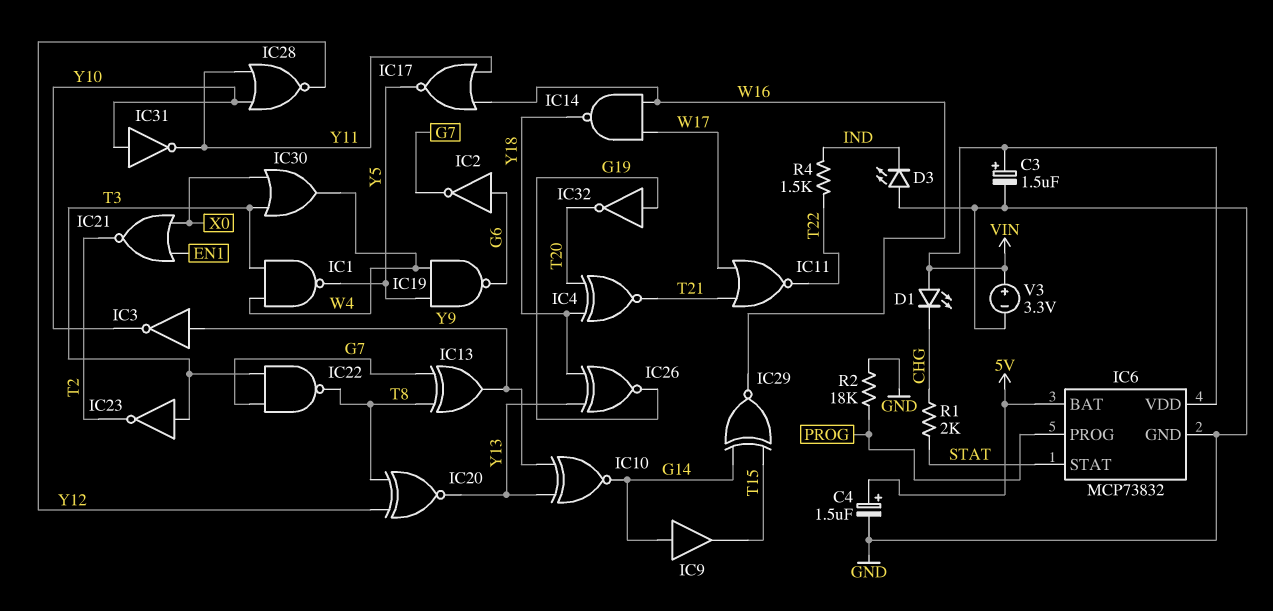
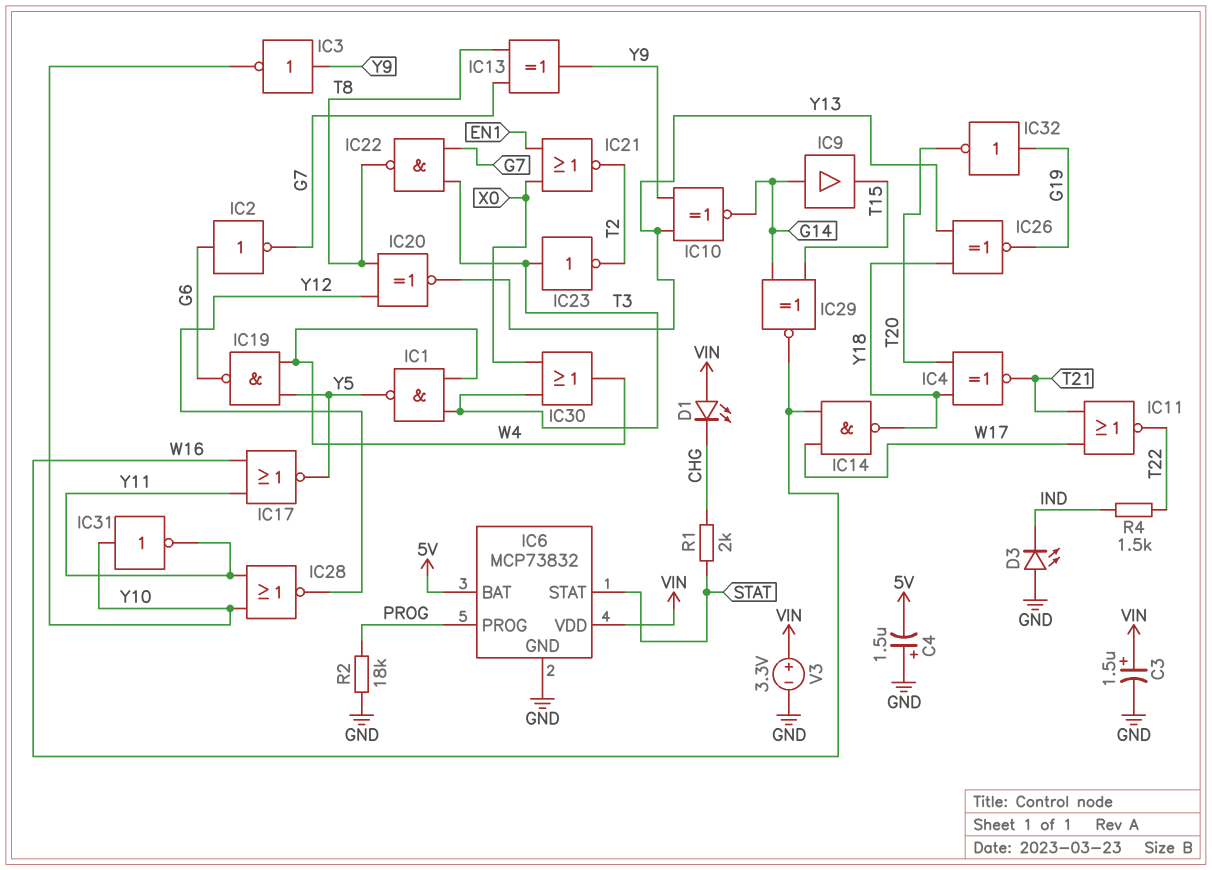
C4: 1.5uF (plus 5V, minus GND) -> 1.5uF (plus GND, minus 5V)

